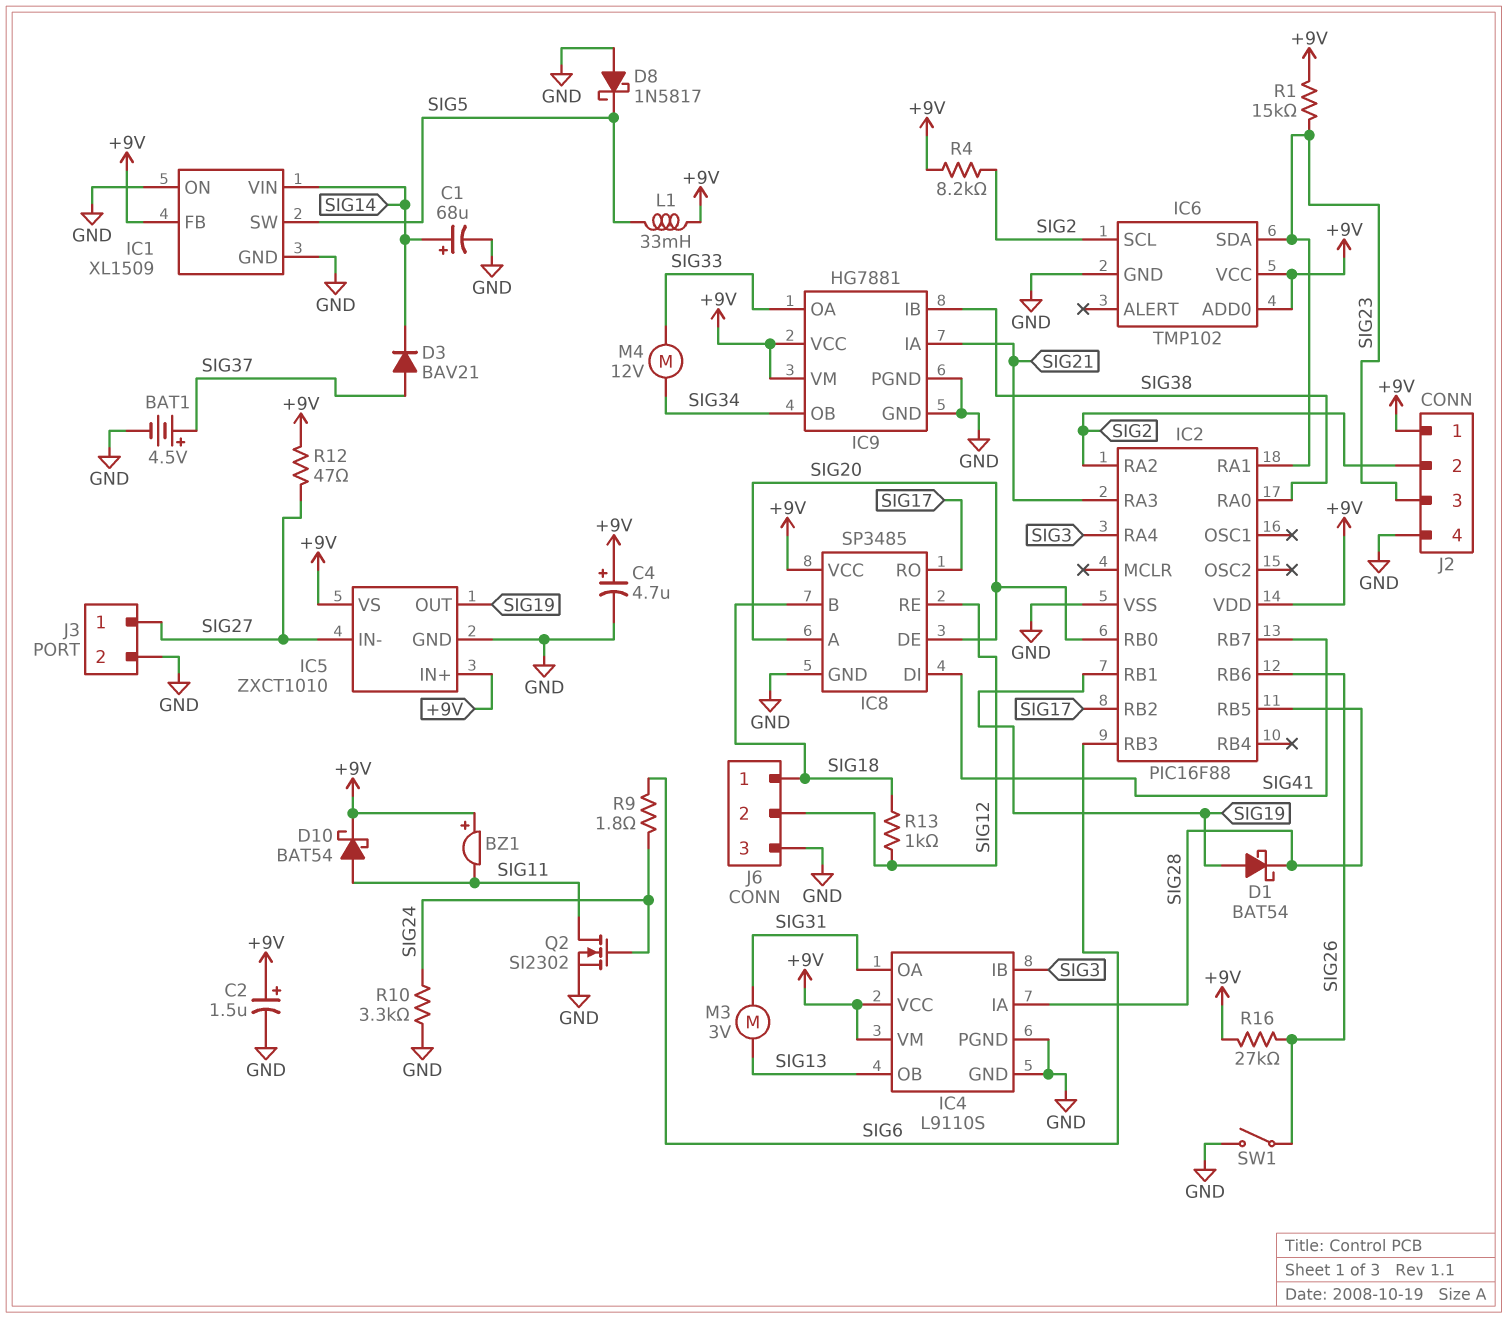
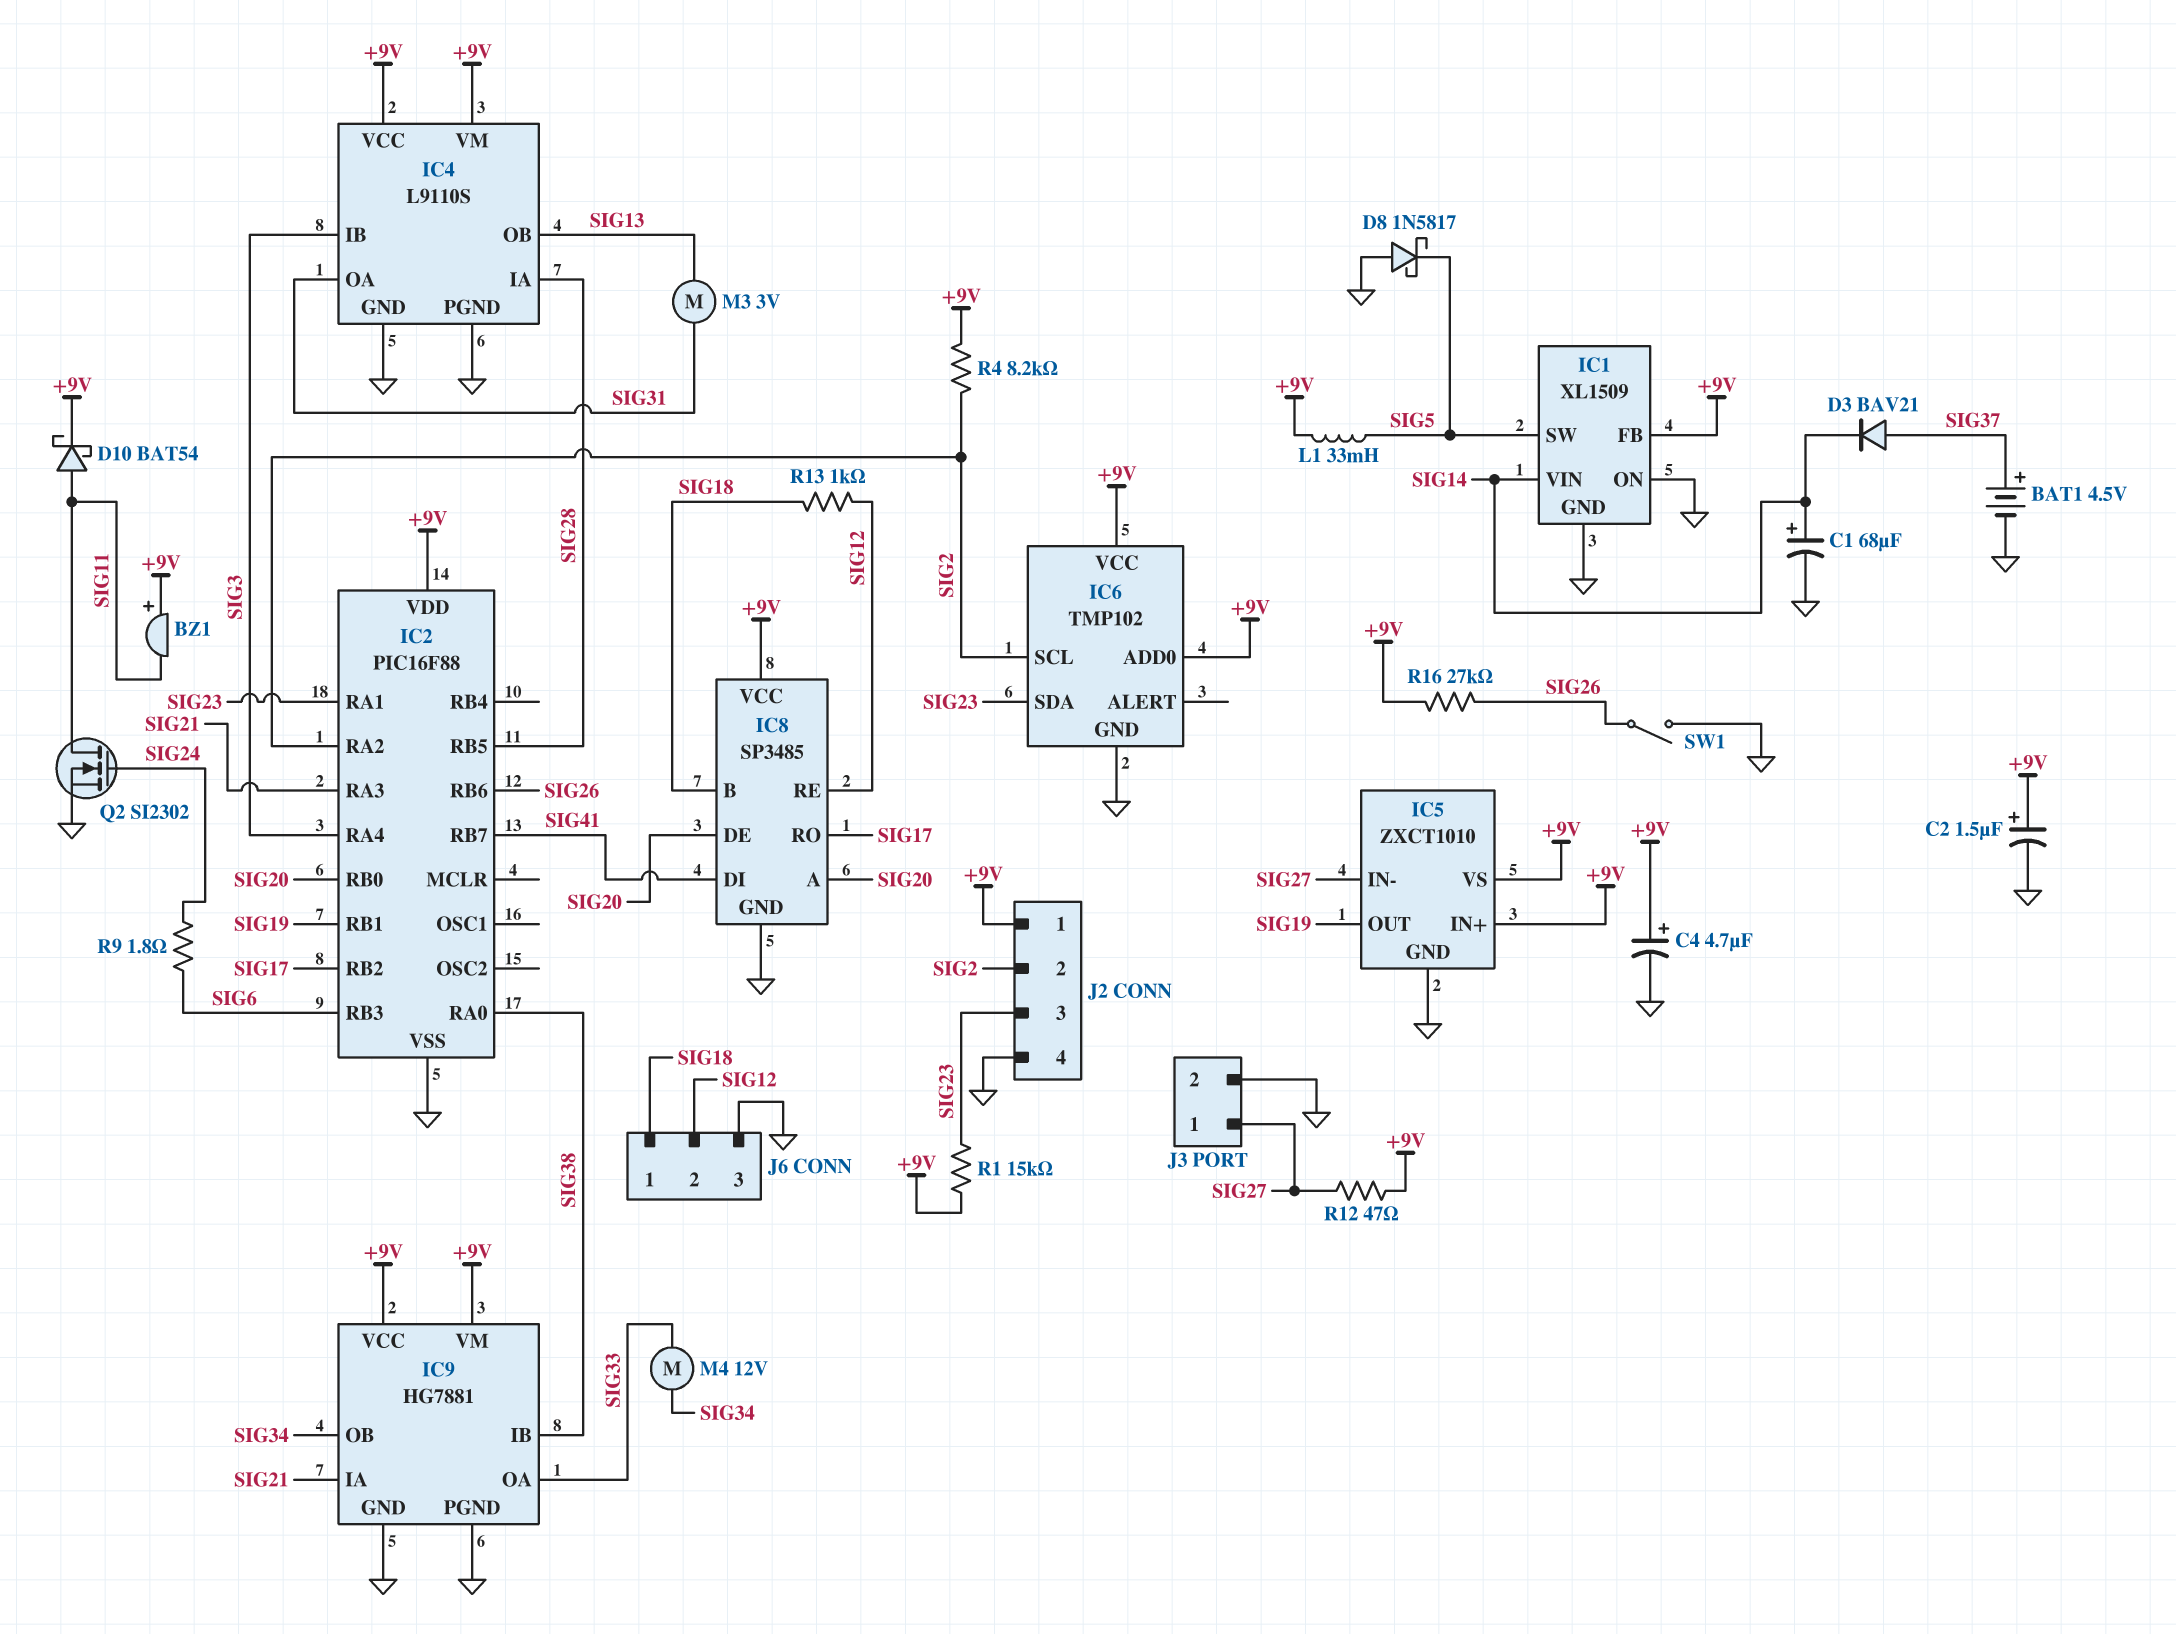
D1: schottky BAT54 (A SIG19, K SIG28) -> none
R10: 3.3k (GND, SIG24) -> none

